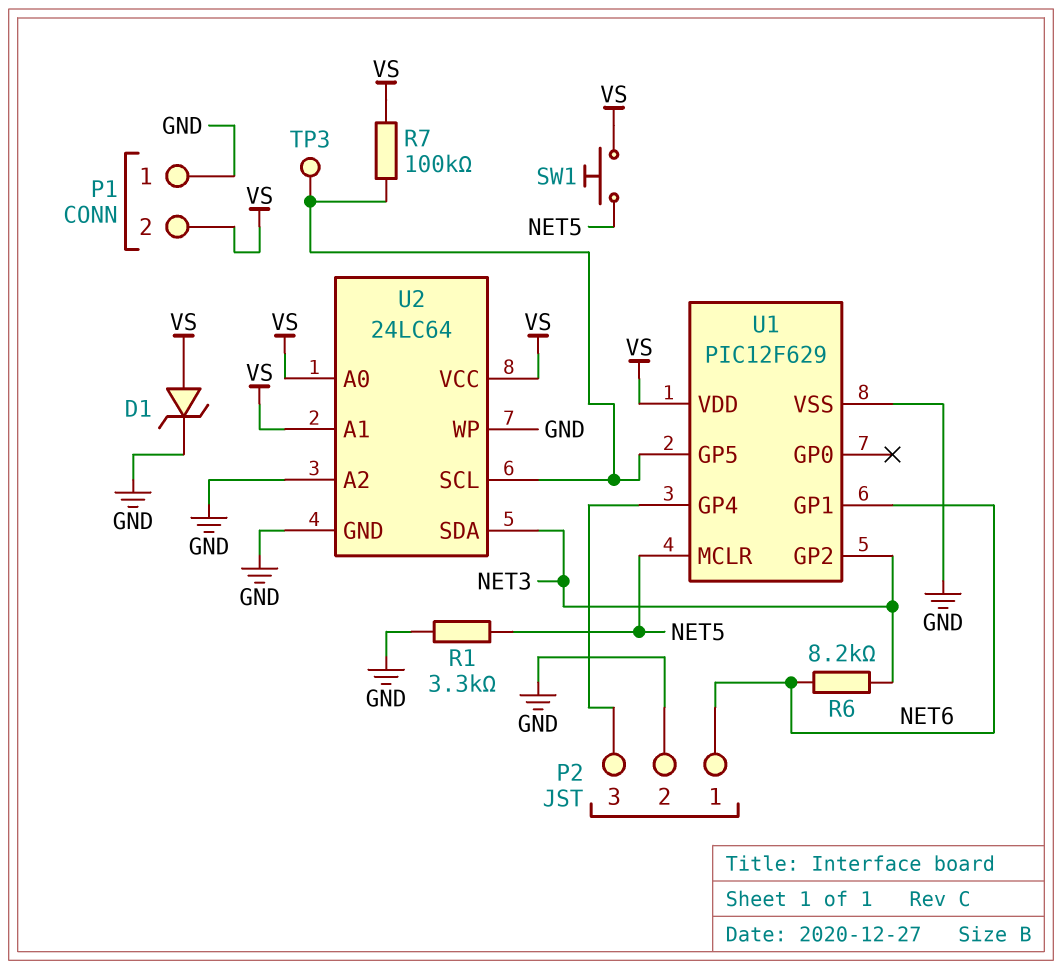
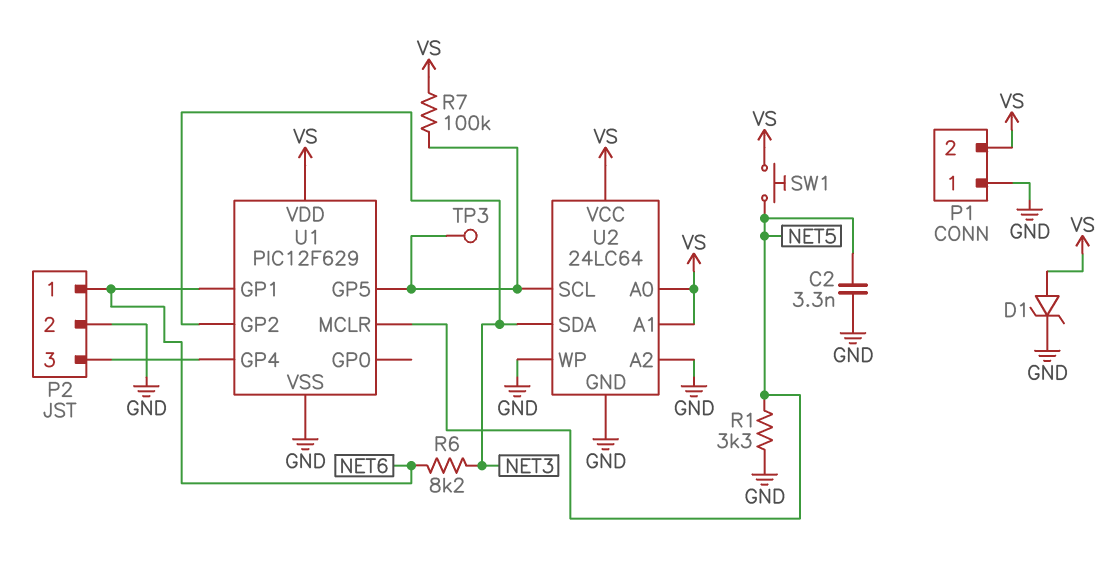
C2: none -> 3.3nF (GND, NET5)

